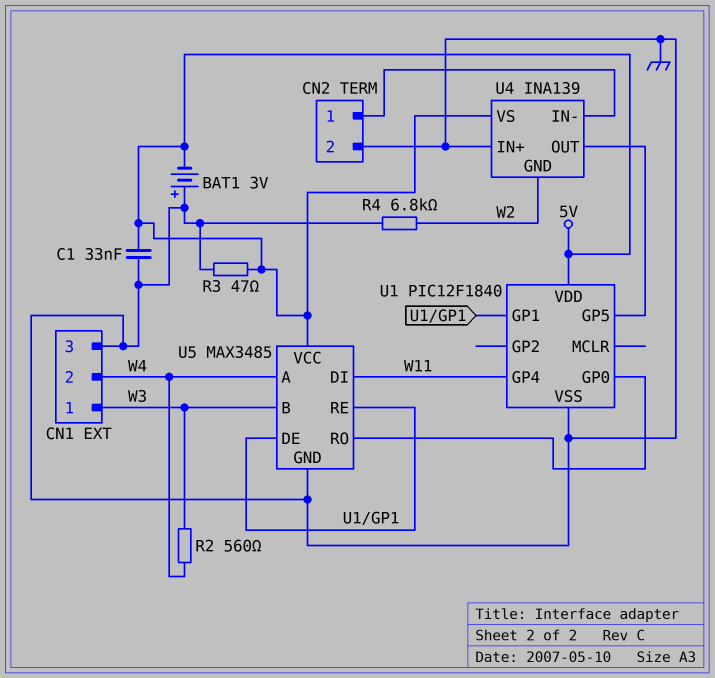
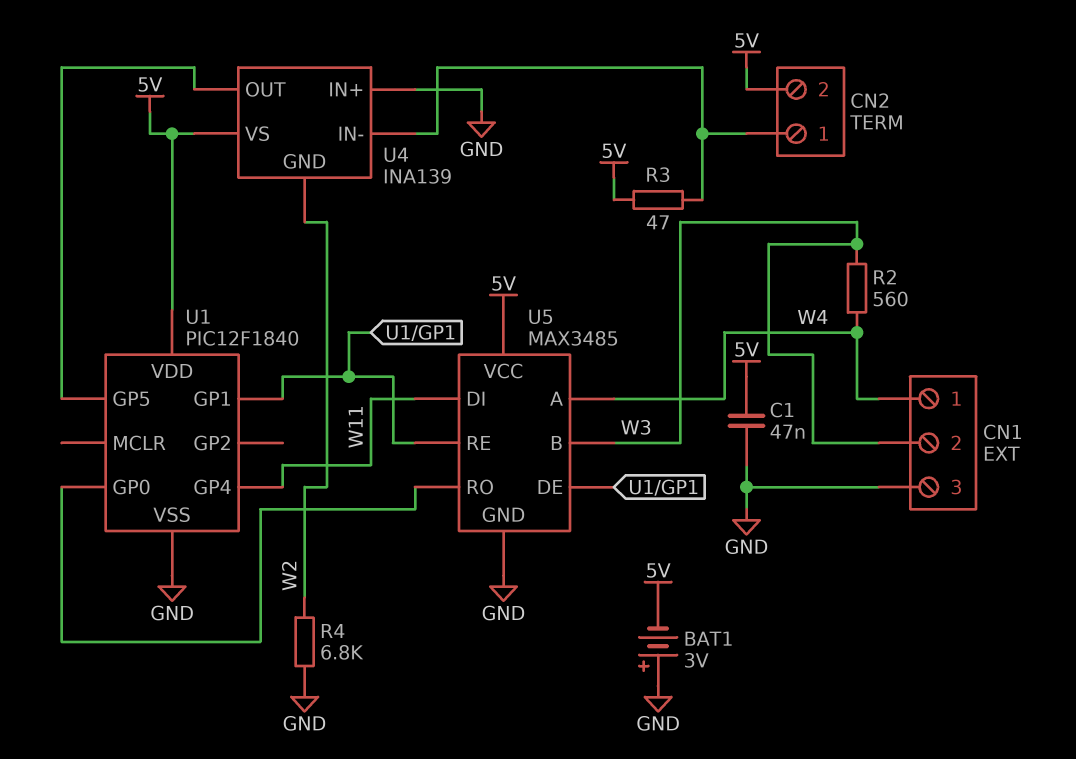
C1: 33nF (5V, GND) -> 47nF (5V, GND)
CN1 pin 1: W3 -> W4
CN1 pin 2: W4 -> W3
CN2 pin 2: GND -> 5V
R3: 47 (5V, GND) -> 47 (5V, CN2/1)

